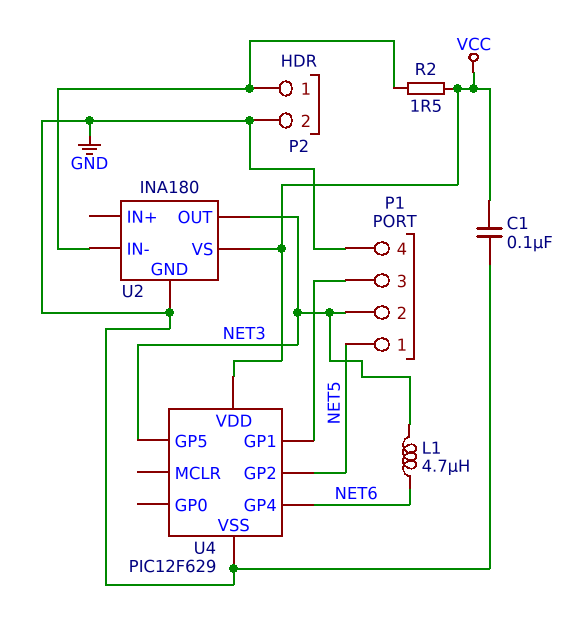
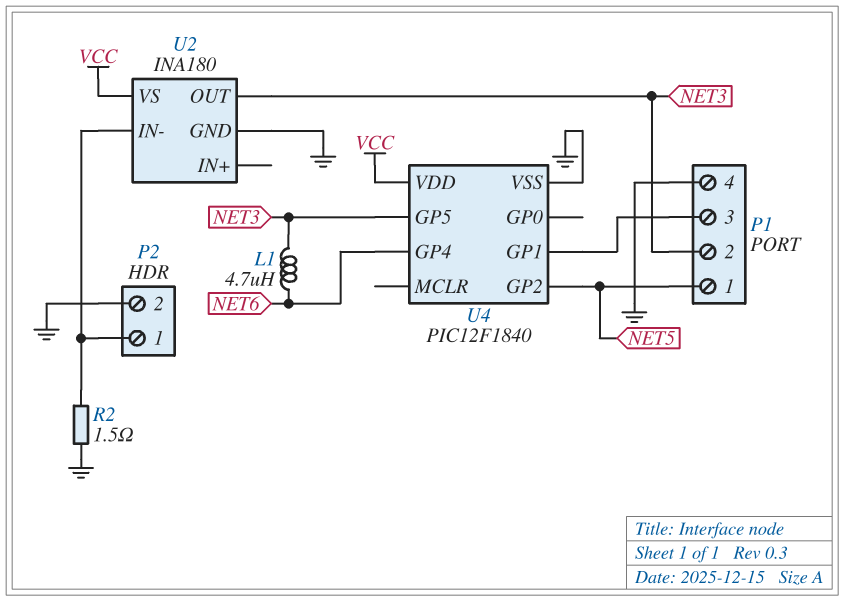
C1: 100nF (GND, VCC) -> none
R2: 1.5 (P2/1, VCC) -> 1.5 (GND, P2/1)
U4: PIC12F629 -> PIC12F1840

